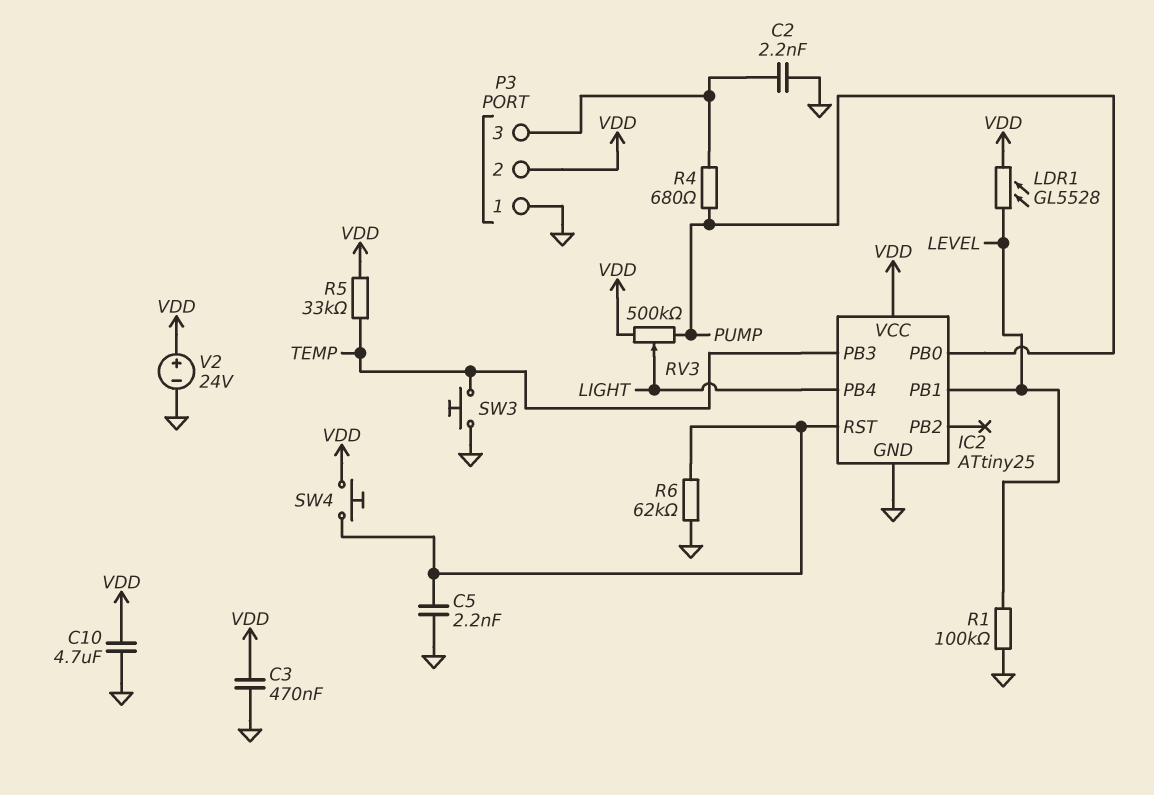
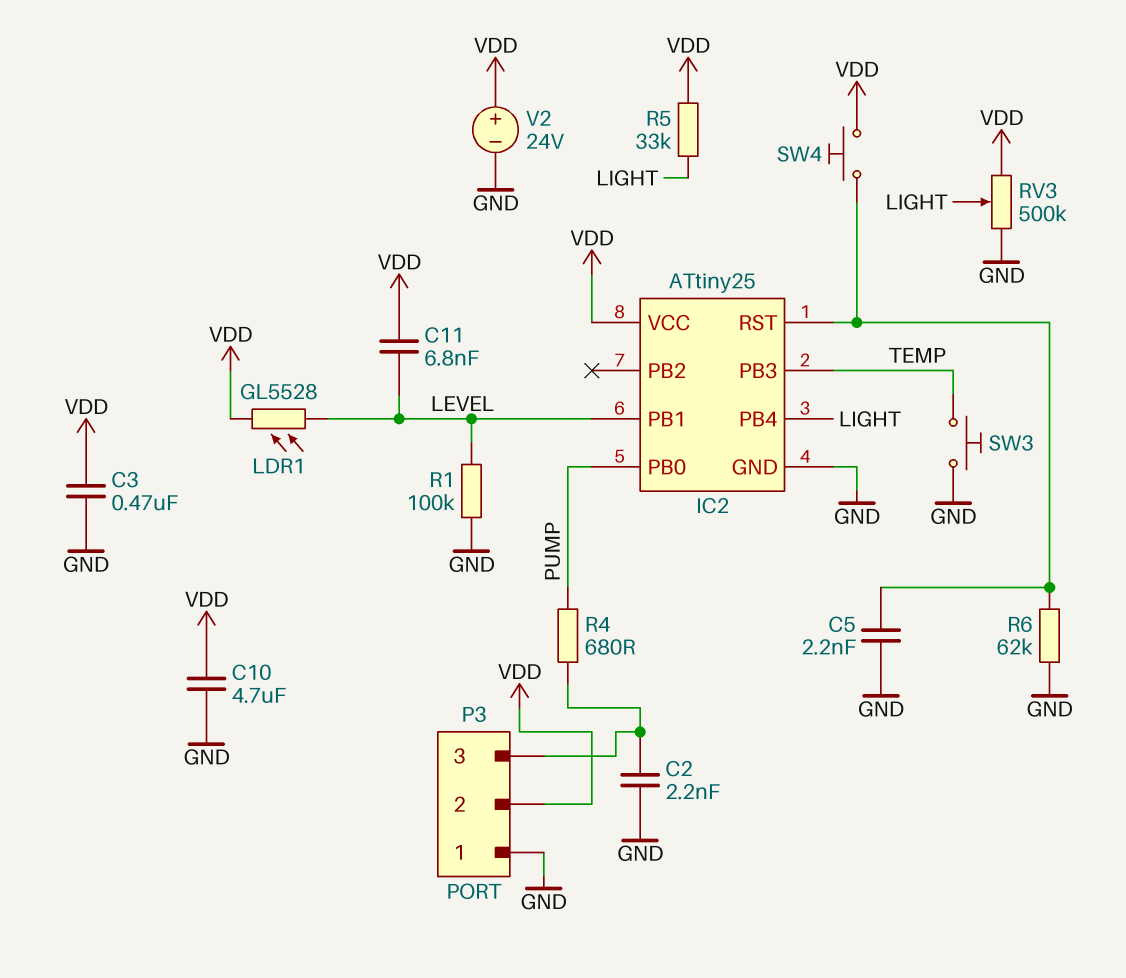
C11: none -> 6.8nF (LEVEL, VDD)
R5: 33k (TEMP, VDD) -> 33k (LIGHT, VDD)
RV3: 500k (PUMP, VDD, wiper LIGHT) -> 500k (GND, VDD, wiper LIGHT)

